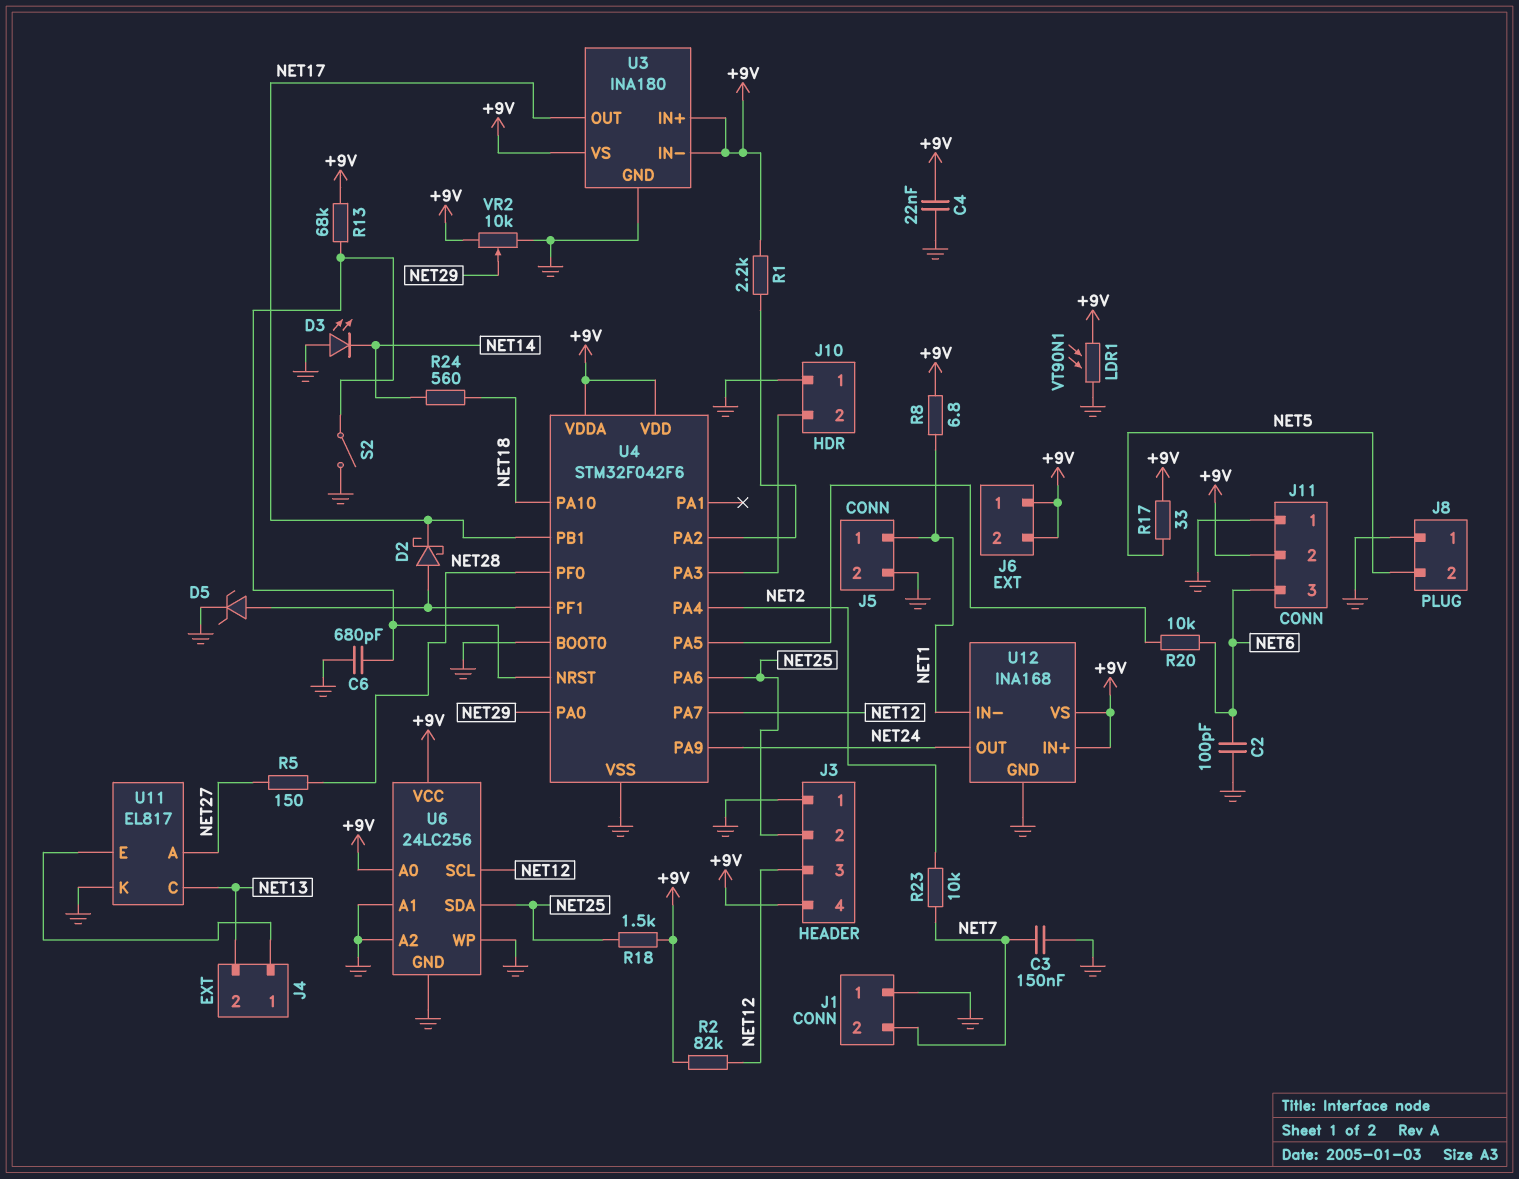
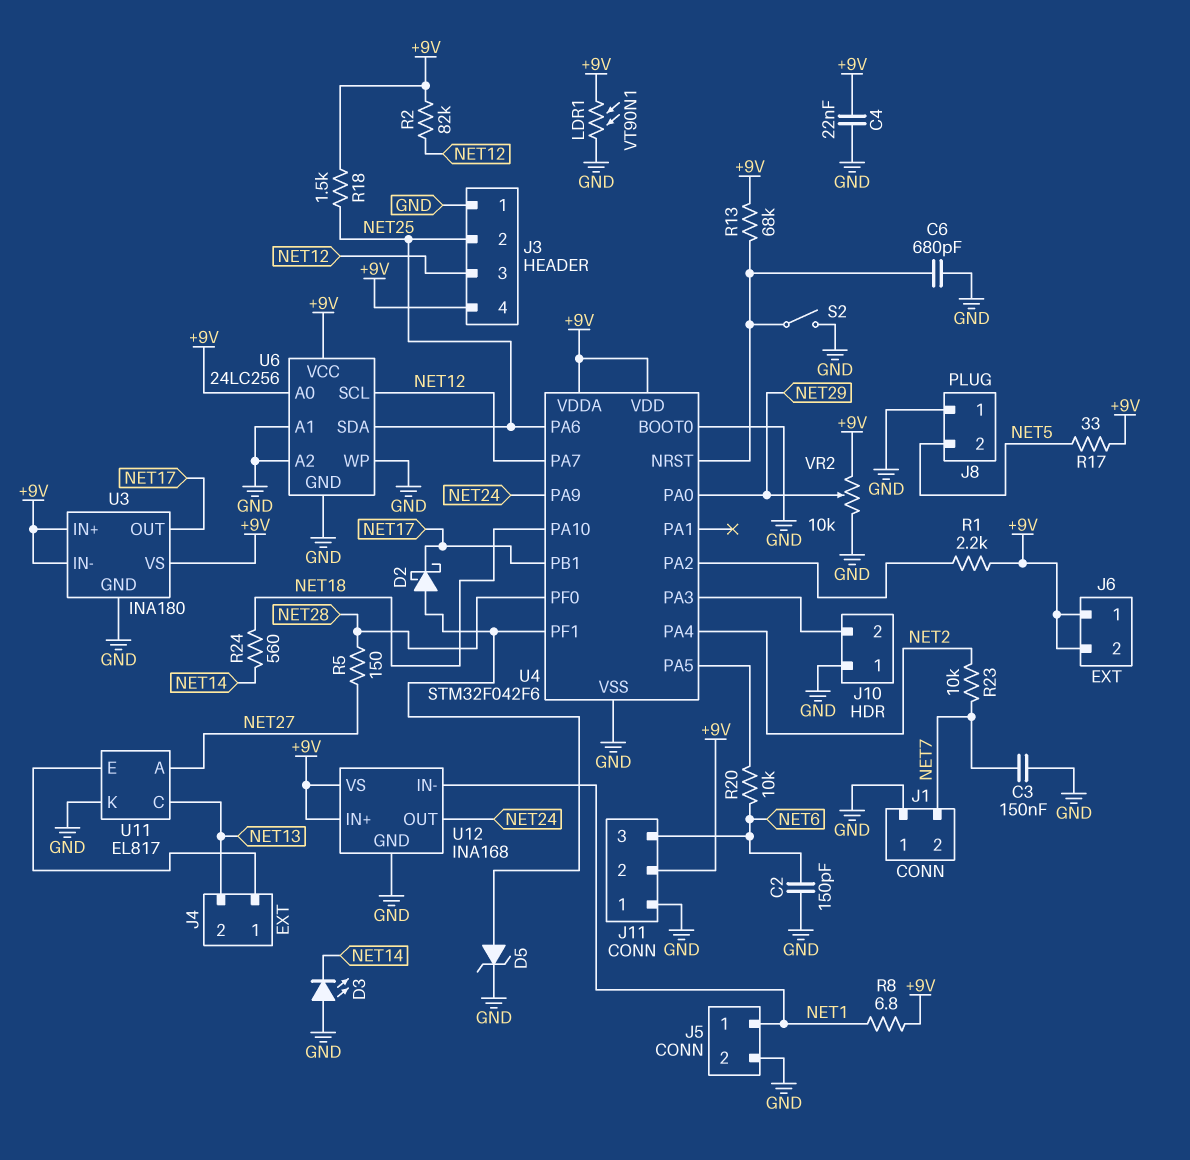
C2: 100pF (GND, NET6) -> 150pF (GND, NET6)

